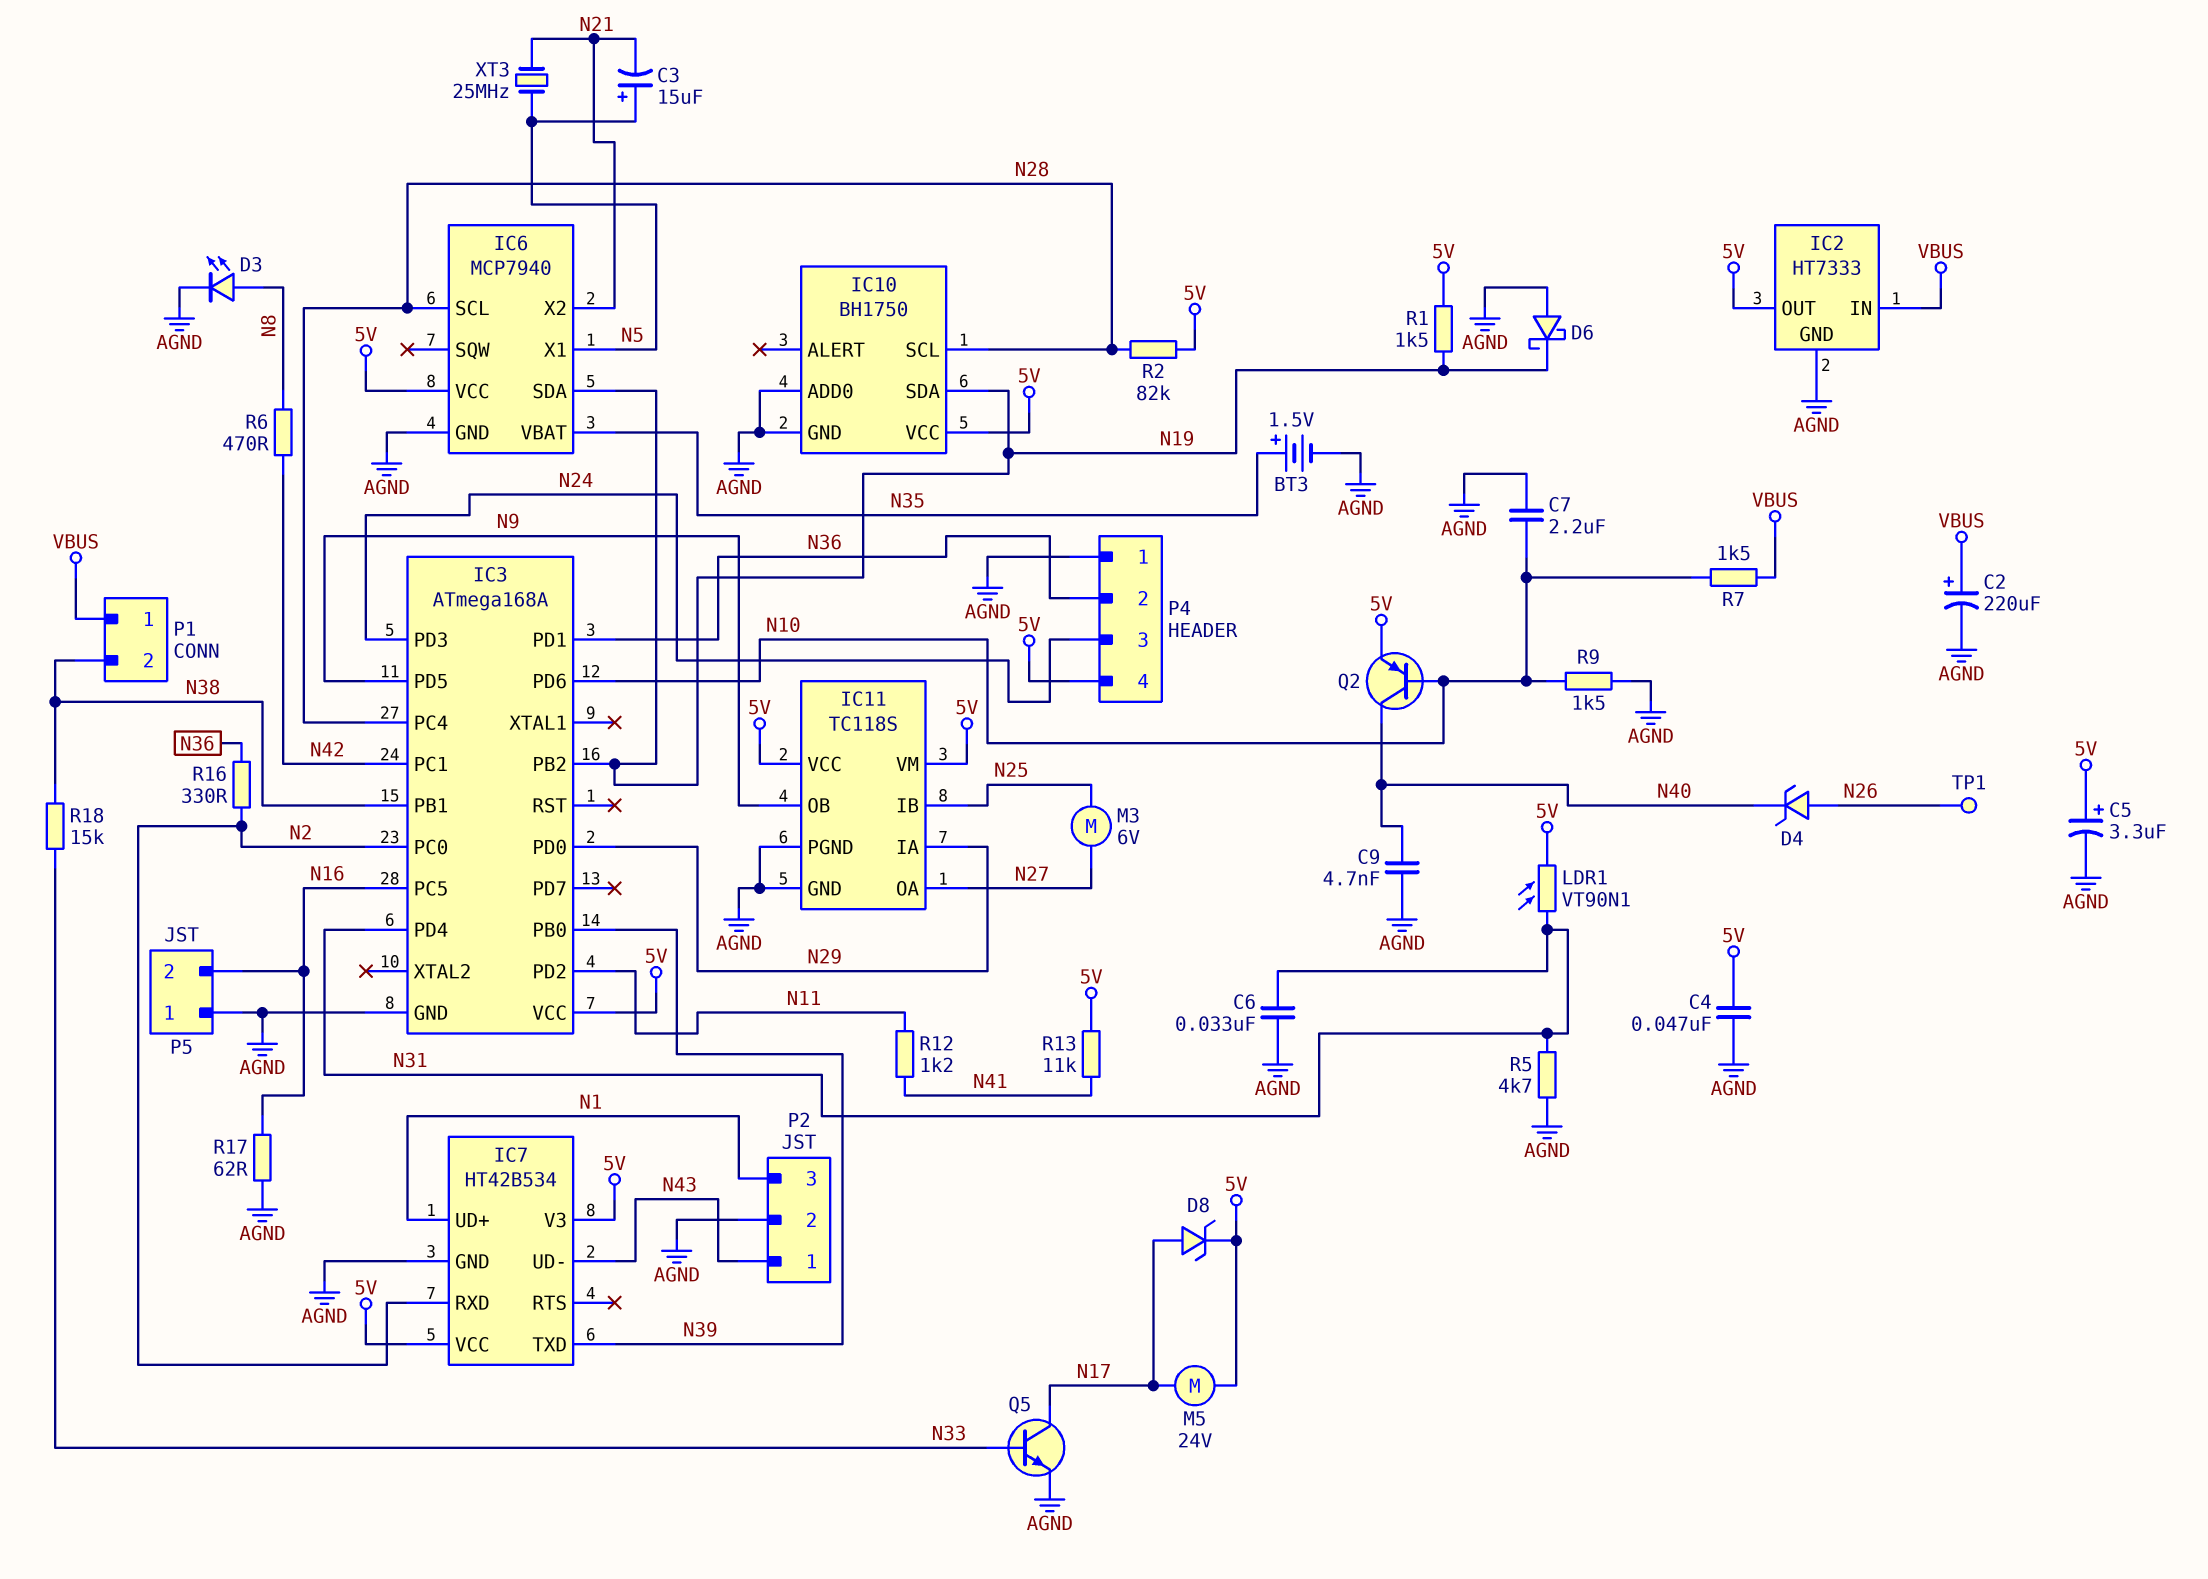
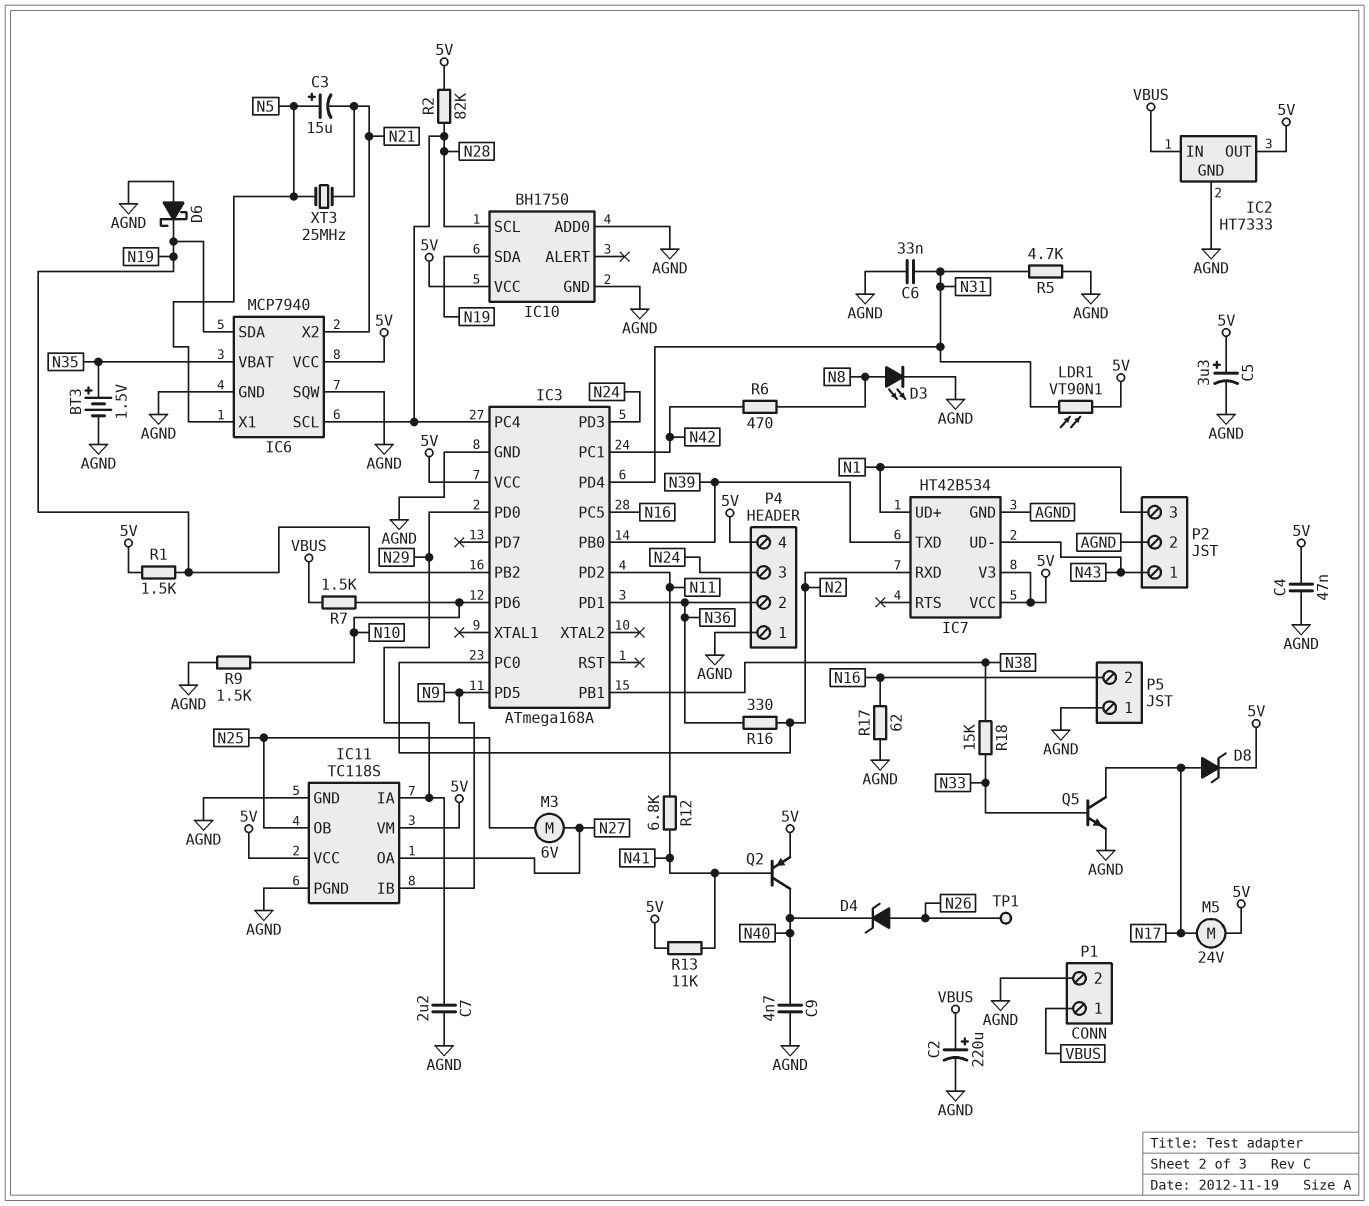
C7: 2.2uF (AGND, N10) -> 2.2uF (AGND, N29)
IC6 pin SQW: none -> AGND
IC11 pin IB: N25 -> N9
IC11 pin OB: N9 -> N25
P1 pin 2: N38 -> AGND
Q2: PNP (B N10, C N40, E 5V) -> PNP (B N41, C N40, E 5V)
R12: 1.2k (N11, N41) -> 6.8k (N11, N41)

